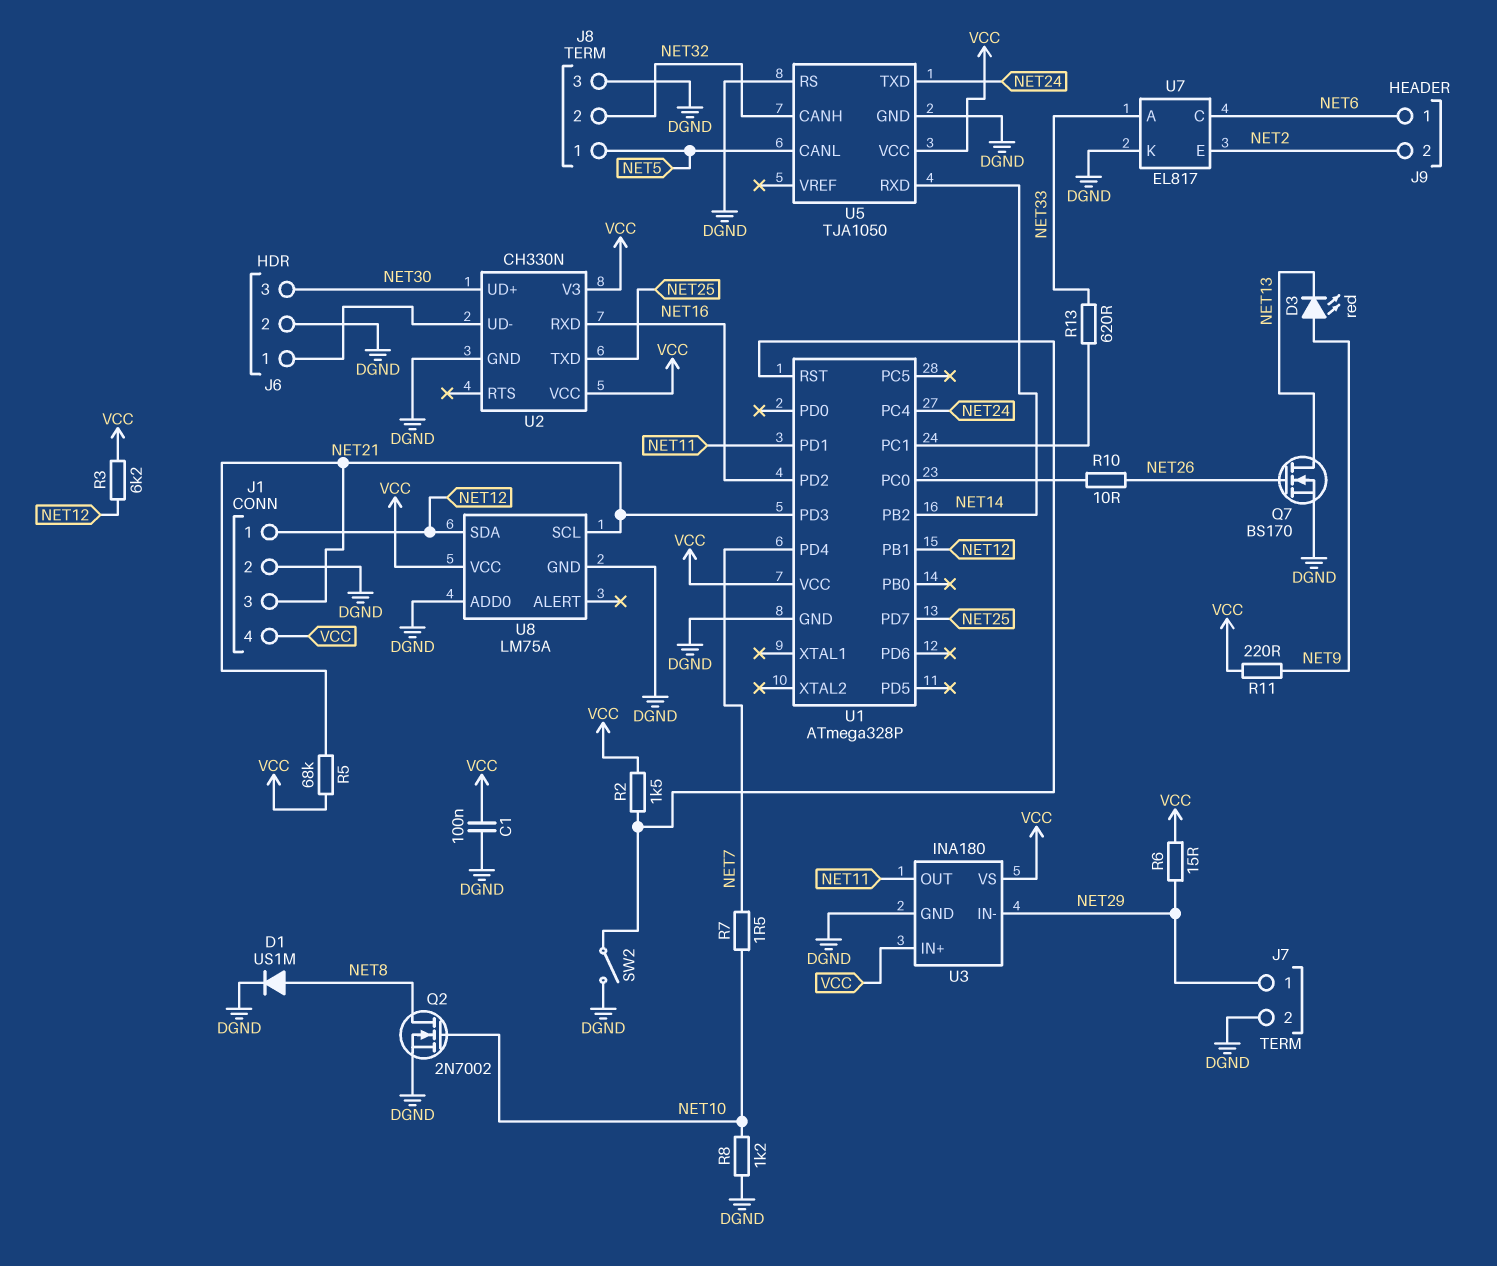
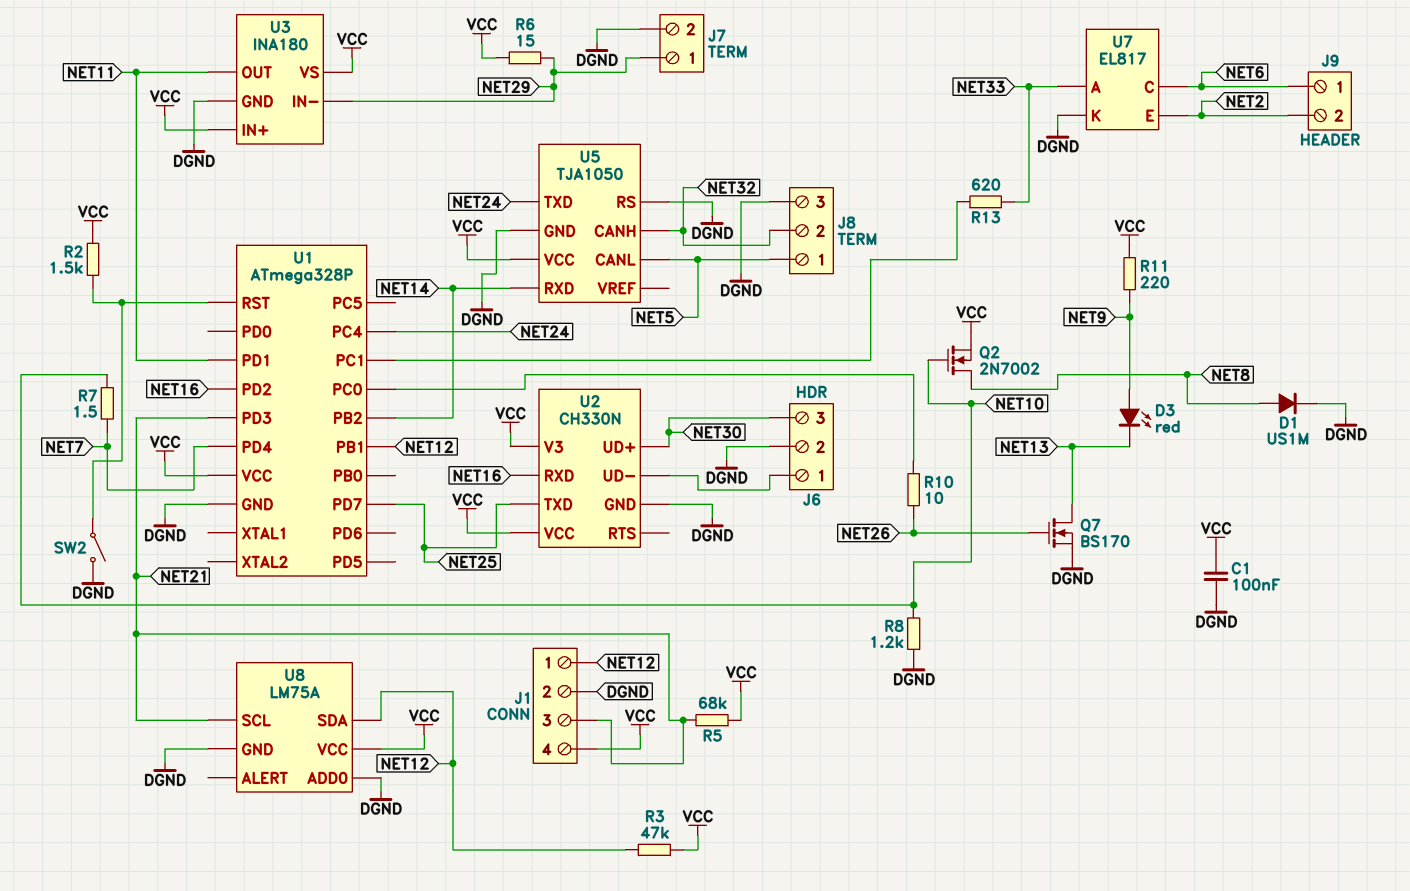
Q2: NMOS 2N7002 (G NET10, D NET8, S DGND) -> NMOS 2N7002 (G NET10, D NET8, S VCC)
R3: 6.2k (NET12, VCC) -> 47k (NET12, VCC)

